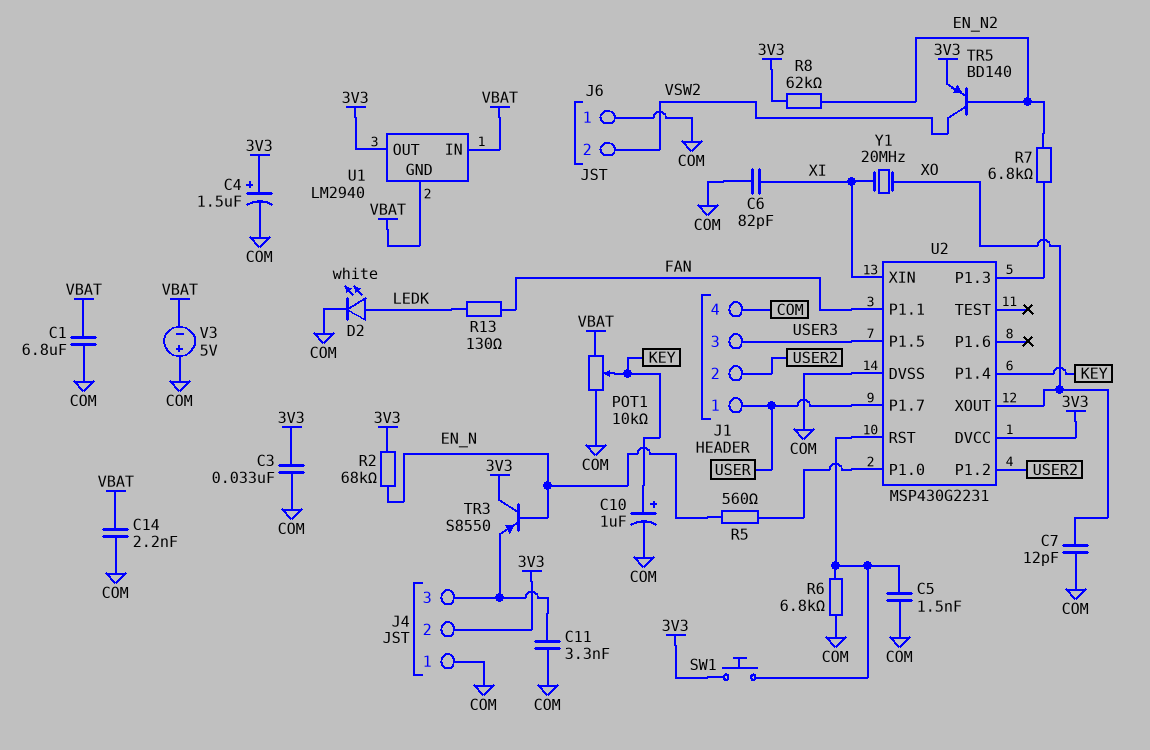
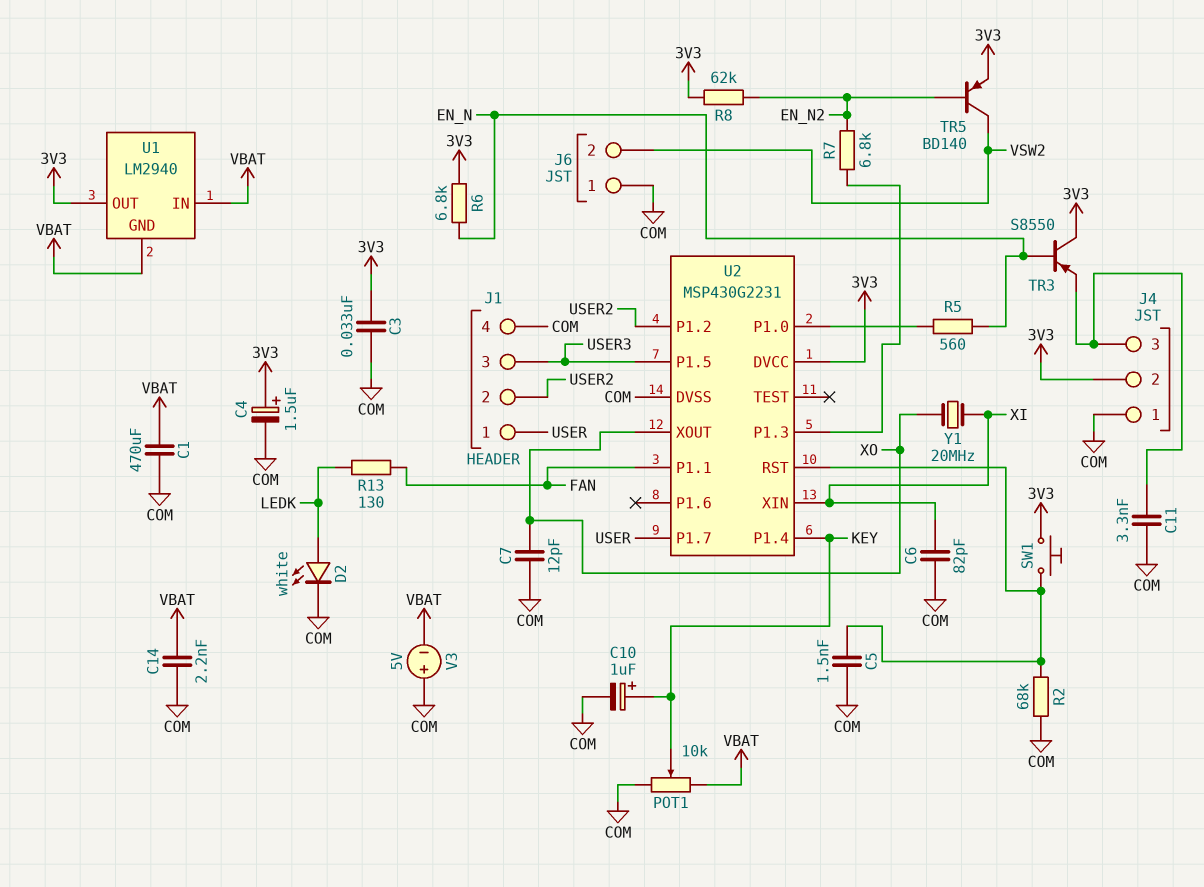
C1: 6.8uF (COM, VBAT) -> 470uF (COM, VBAT)
R2: 68k (3V3, EN_N) -> 68k (COM, U2/RST)
R6: 6.8k (COM, U2/RST) -> 6.8k (3V3, EN_N)

